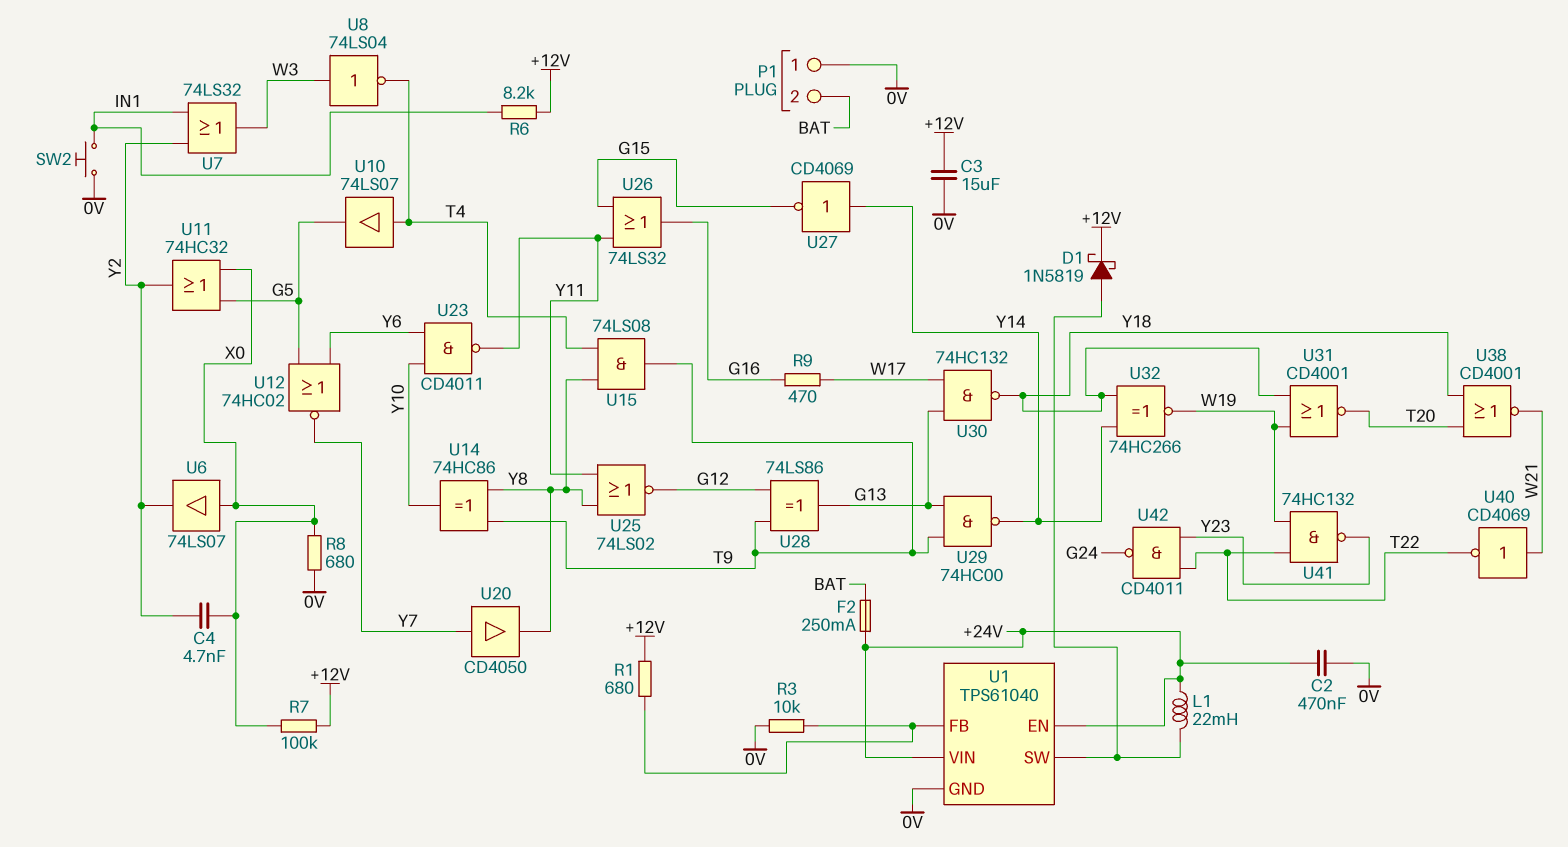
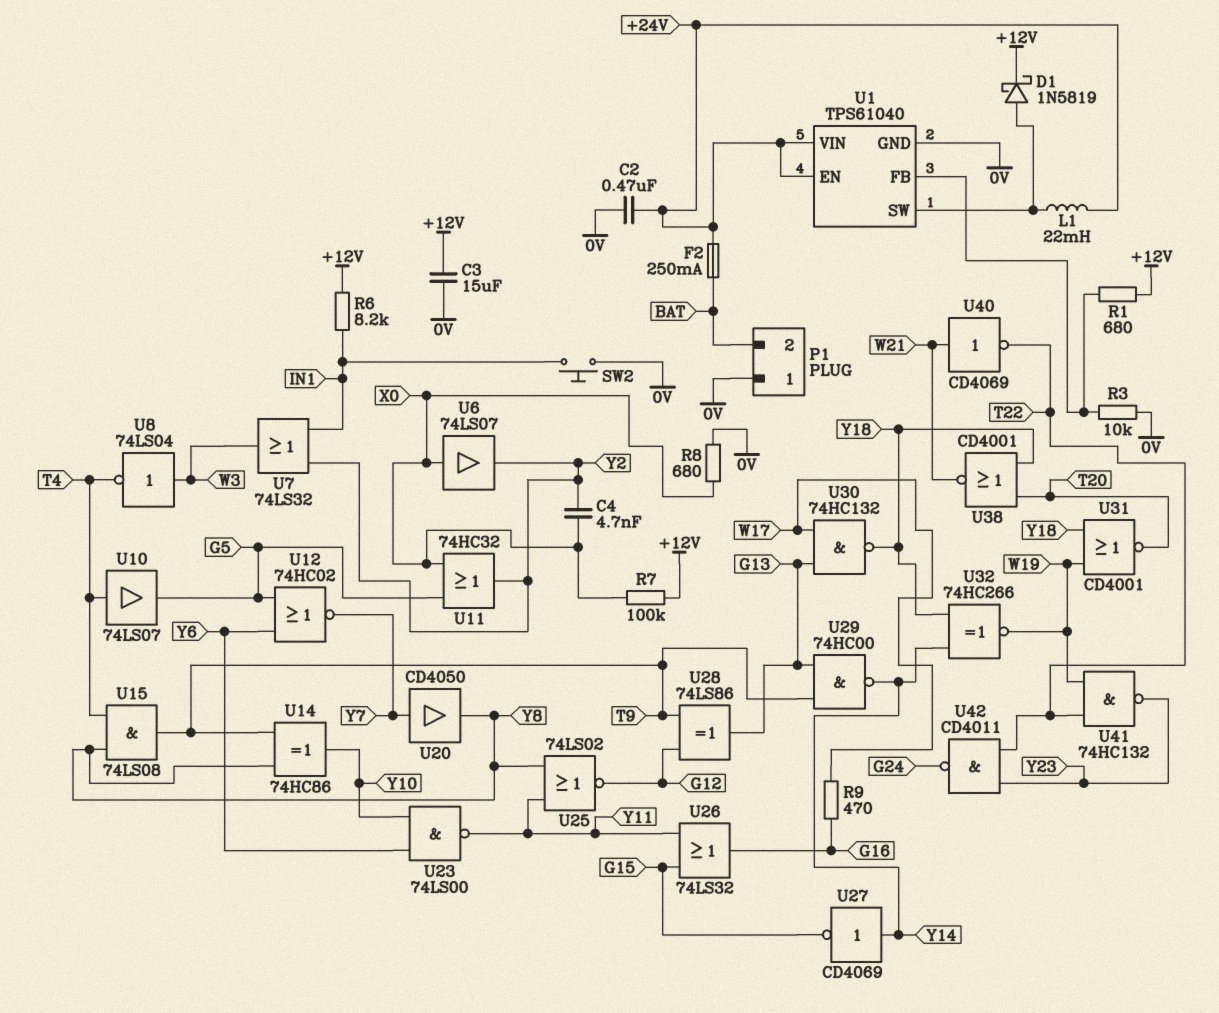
U23: NAND CD4011 (in Y6, in Y10, out Y11) -> NAND 74LS00 (in Y6, in Y10, out Y11)

